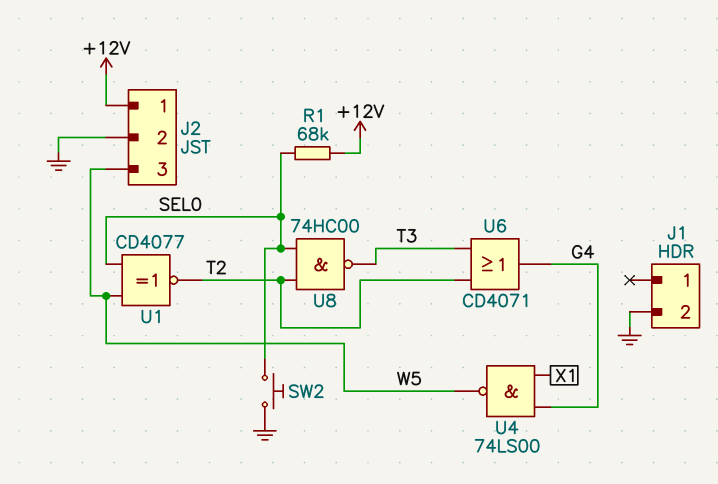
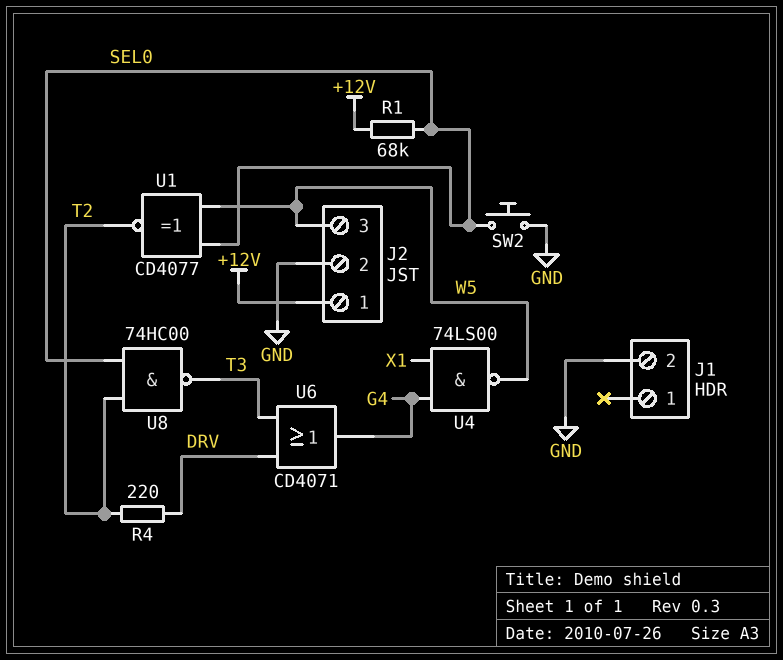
R4: none -> 220 (DRV, T2)
U6: OR CD4071 (in T2, in T3, out G4) -> OR CD4071 (in DRV, in T3, out G4)

